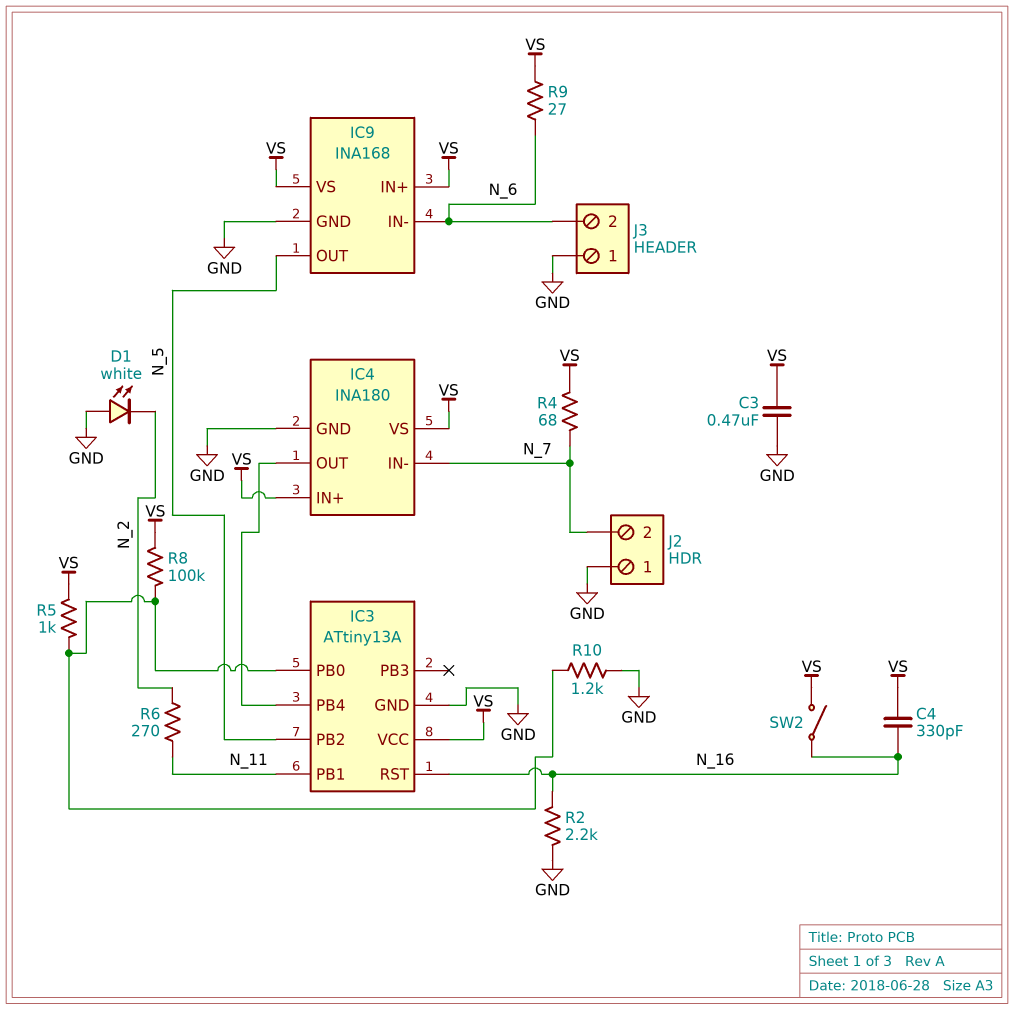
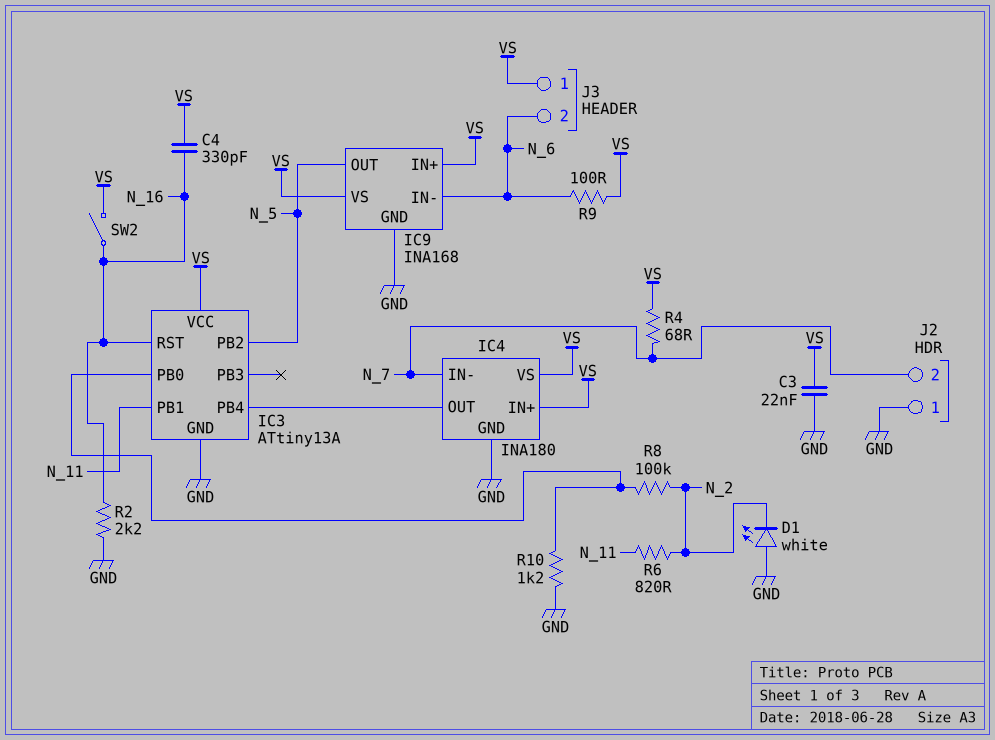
C3: 470nF (GND, VS) -> 22nF (GND, VS)
J3 pin 1: GND -> VS
R5: 1k (IC3/PB0, VS) -> none
R6: 270 (N_2, N_11) -> 820 (N_2, N_11)
R8: 100k (IC3/PB0, VS) -> 100k (IC3/PB0, N_2)
R9: 27 (N_6, VS) -> 100 (N_6, VS)

